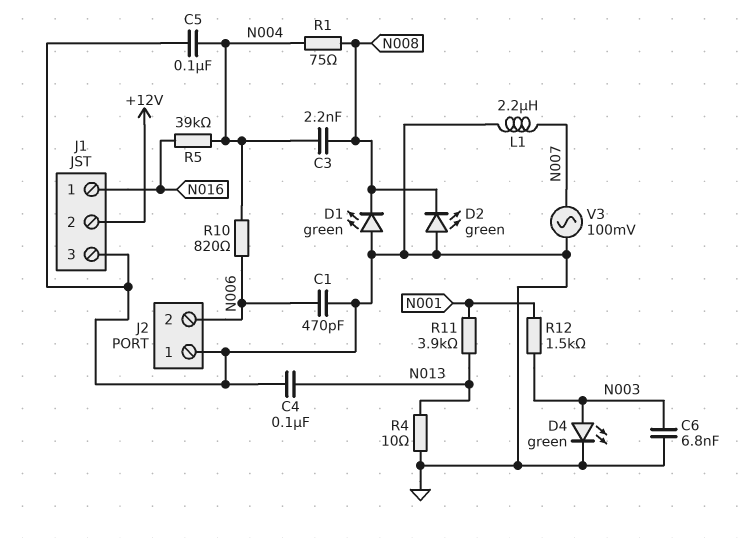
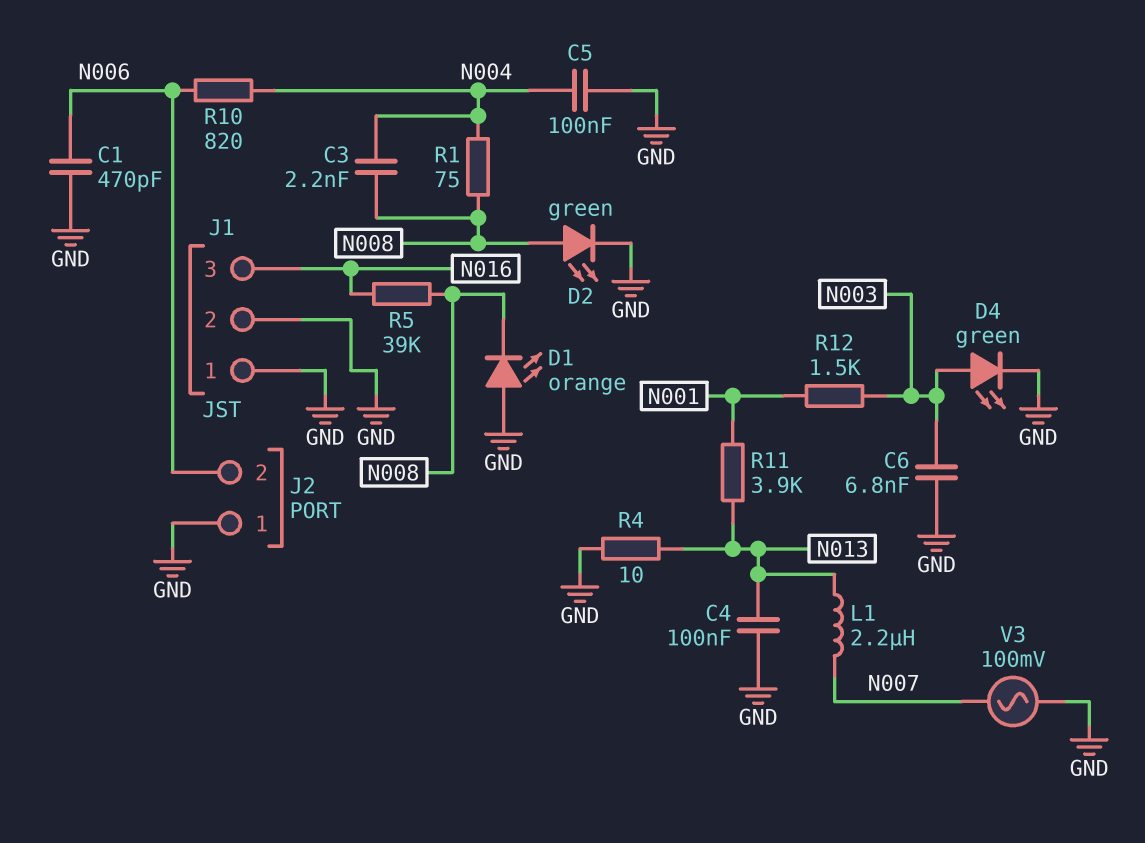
D1: LED green (A GND, K N008) -> LED orange (A GND, K N008)
D2: LED green (A GND, K N008) -> LED green (A N008, K GND)
J1 pin 1: N016 -> GND
J1 pin 2: +12V -> GND
J1 pin 3: GND -> N016
L1: 2.2uH (GND, N007) -> 2.2uH (N007, N013)
R5: 39k (N004, N016) -> 39k (N008, N016)

